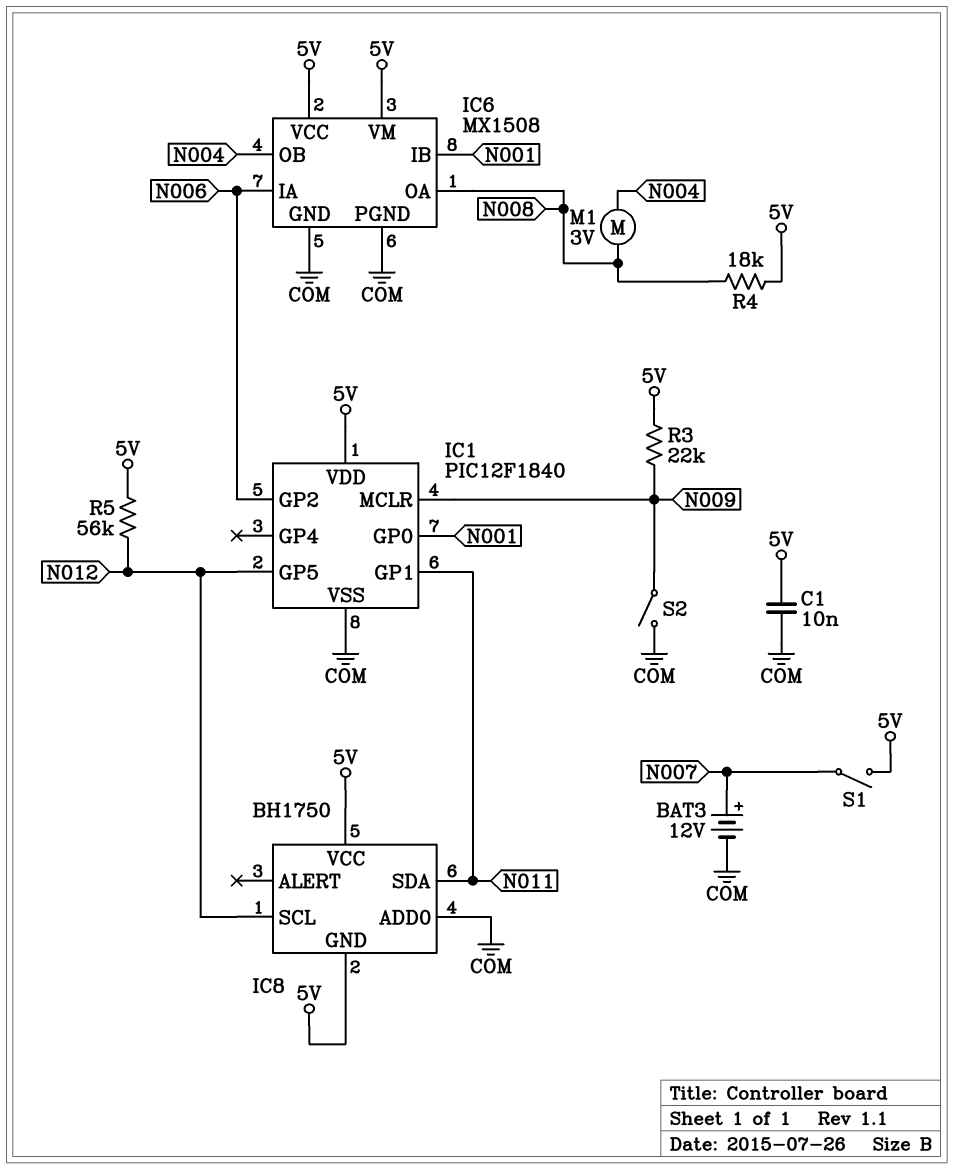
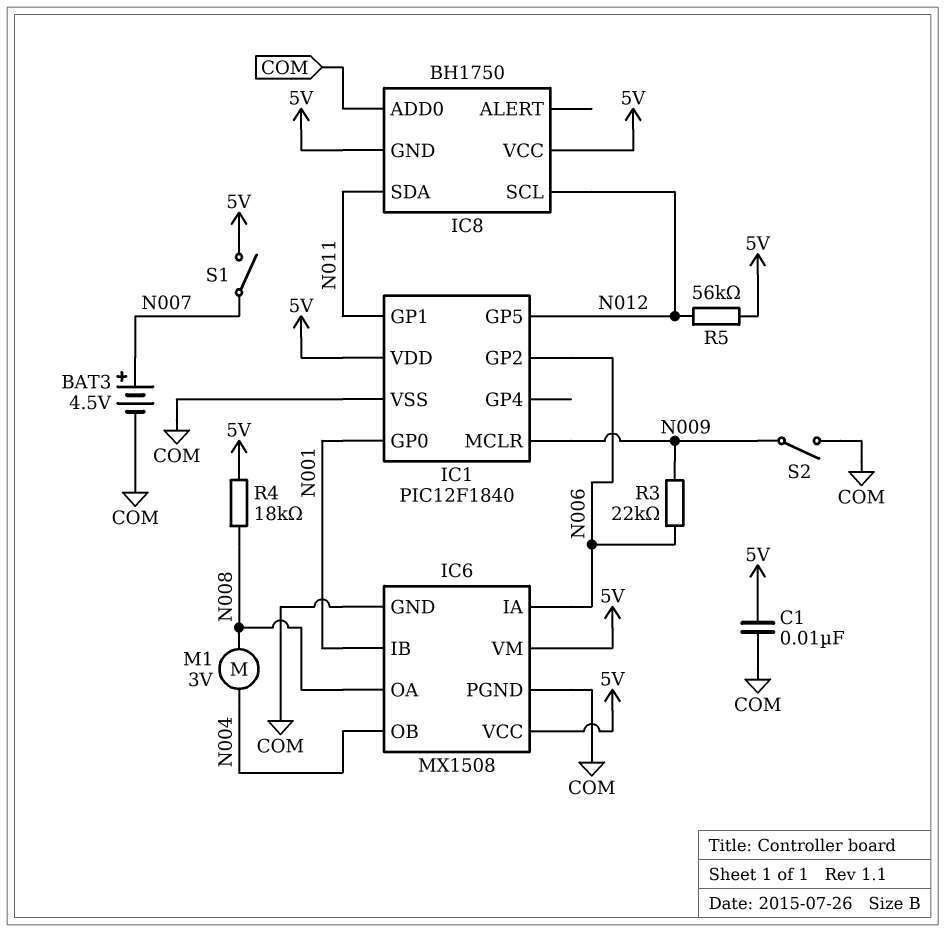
BAT3: 12V (plus N007, minus COM) -> 4.5V (plus N007, minus COM)
R3: 22k (5V, N009) -> 22k (N006, N009)

